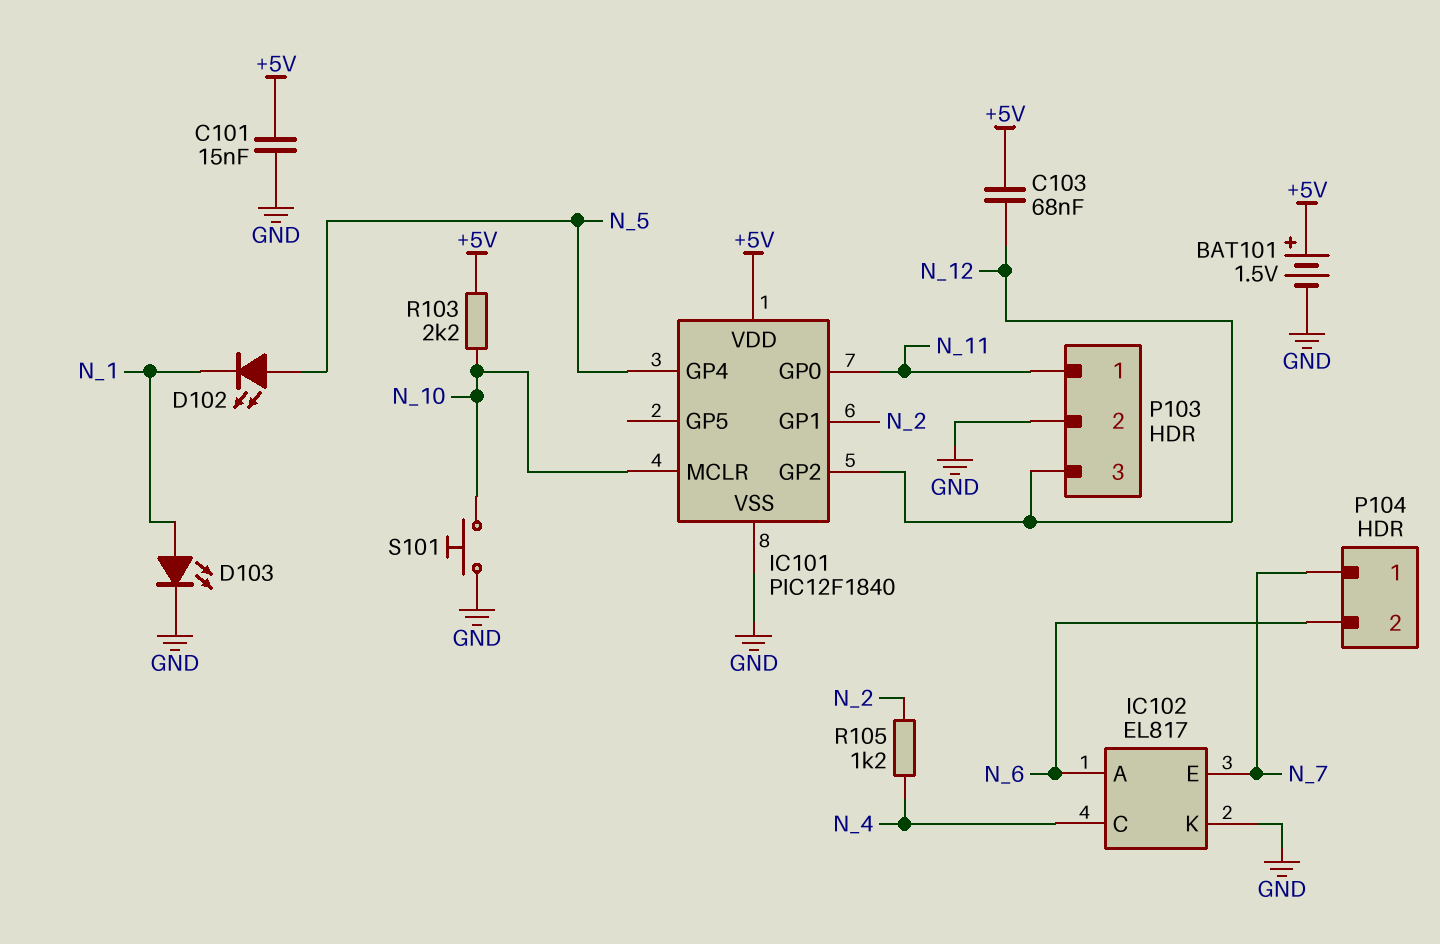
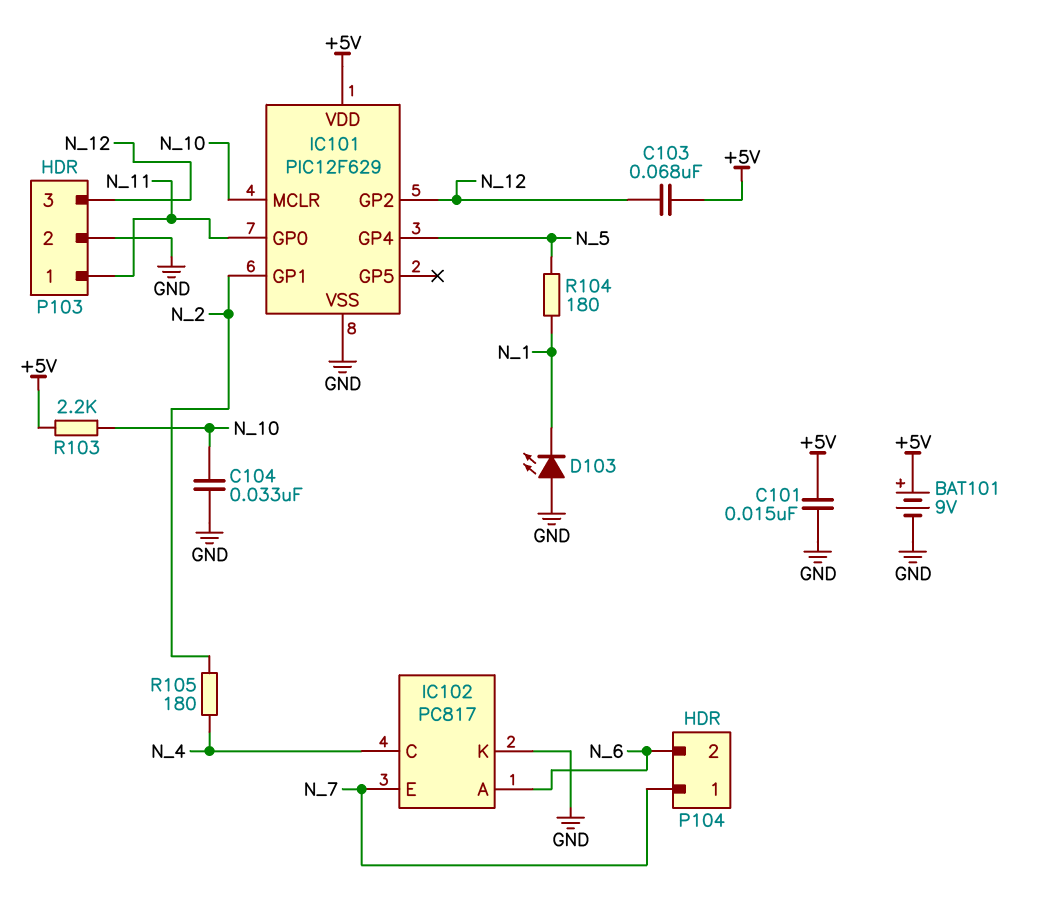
BAT101: 1.5V (plus +5V, minus GND) -> 9V (plus +5V, minus GND)
C104: none -> 33nF (GND, N_10)
D102: LED (A N_5, K N_1) -> none
D103: LED (A N_1, K GND) -> LED (A GND, K N_1)
IC101: PIC12F1840 -> PIC12F629
IC102: EL817 -> PC817
R104: none -> 180 (N_1, N_5)
R105: 1.2k (N_2, N_4) -> 180 (N_2, N_4)
S101: button (GND, N_10) -> none

